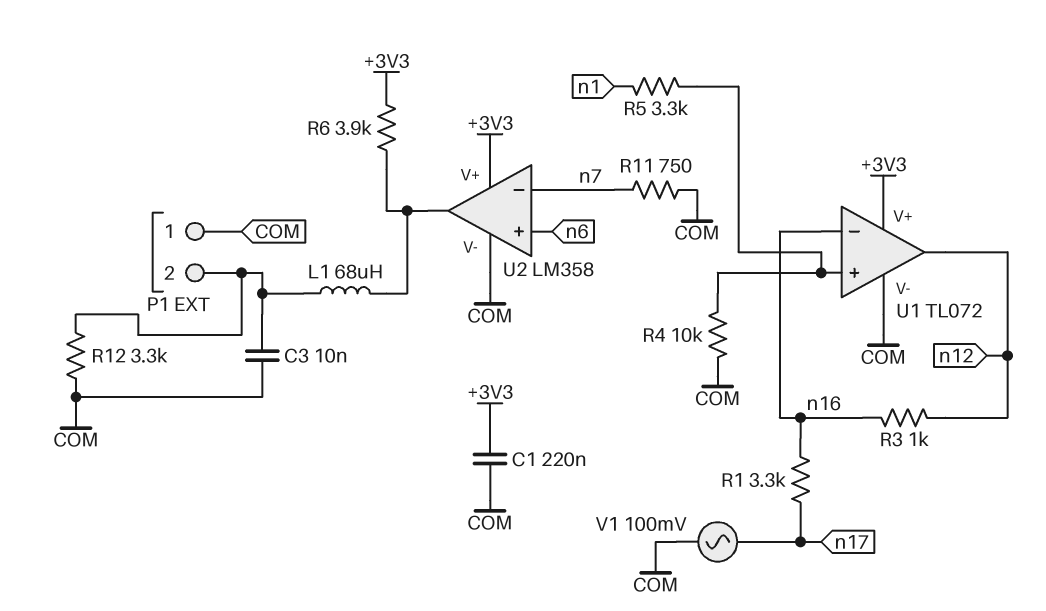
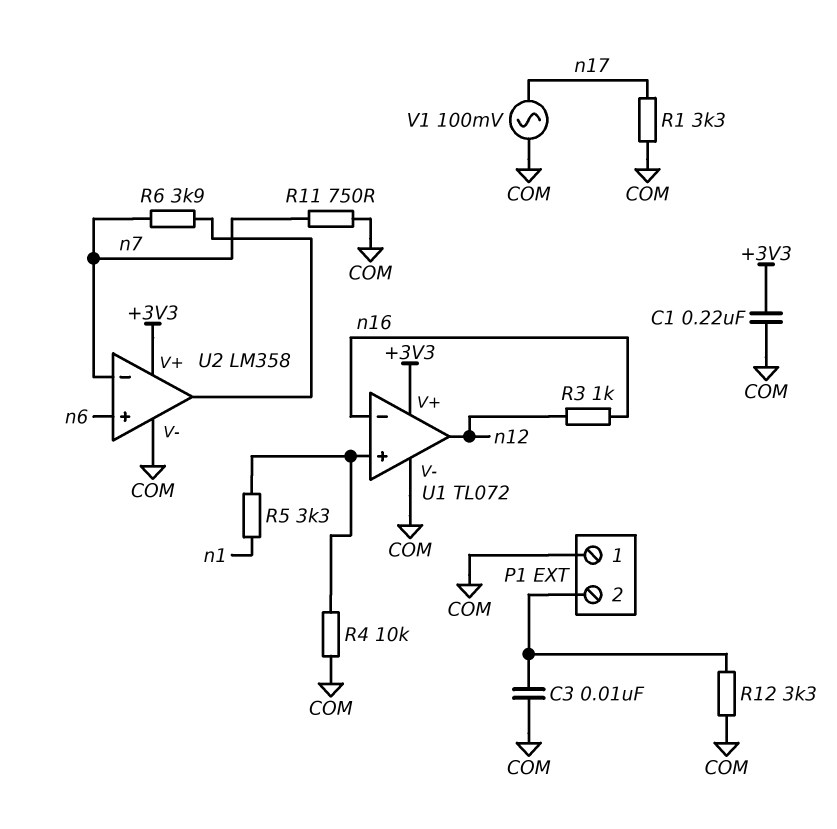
L1: 68uH (P1/2, U2/out) -> none
R1: 3.3k (n16, n17) -> 3.3k (COM, n17)
R6: 3.9k (+3V3, U2/out) -> 3.9k (U2/out, n7)

